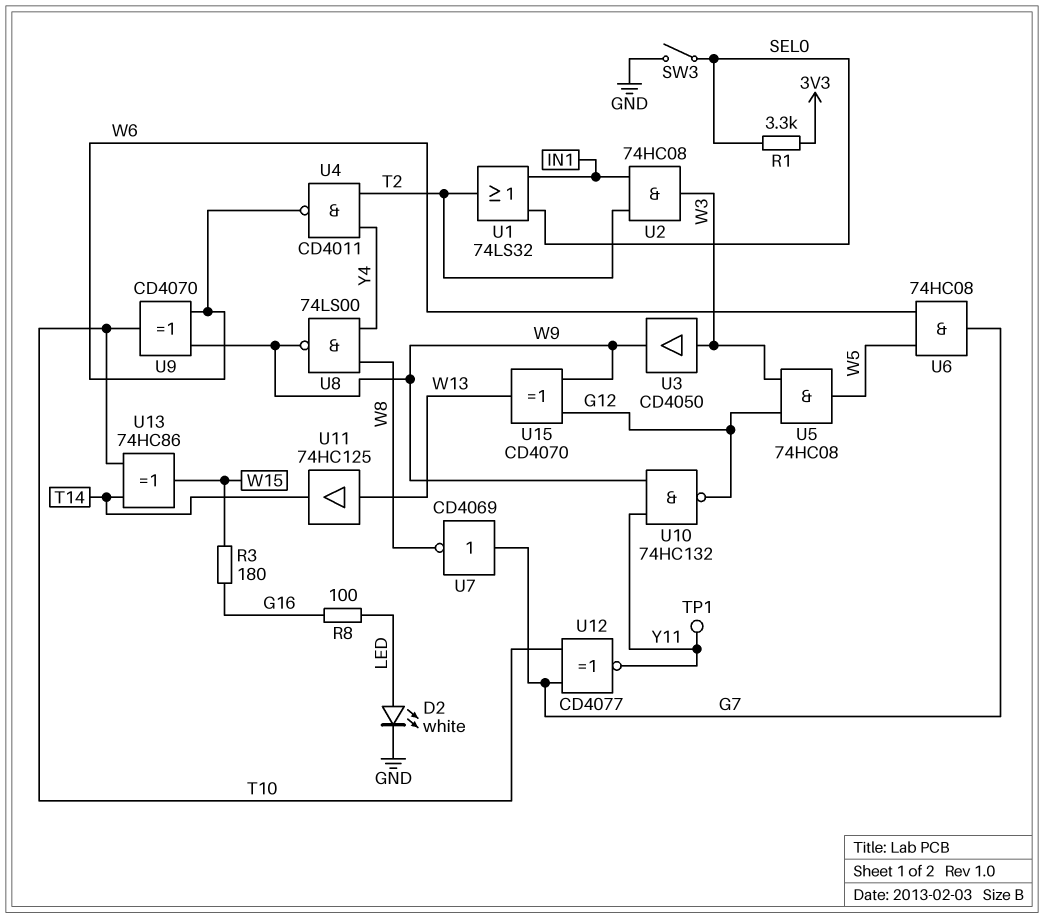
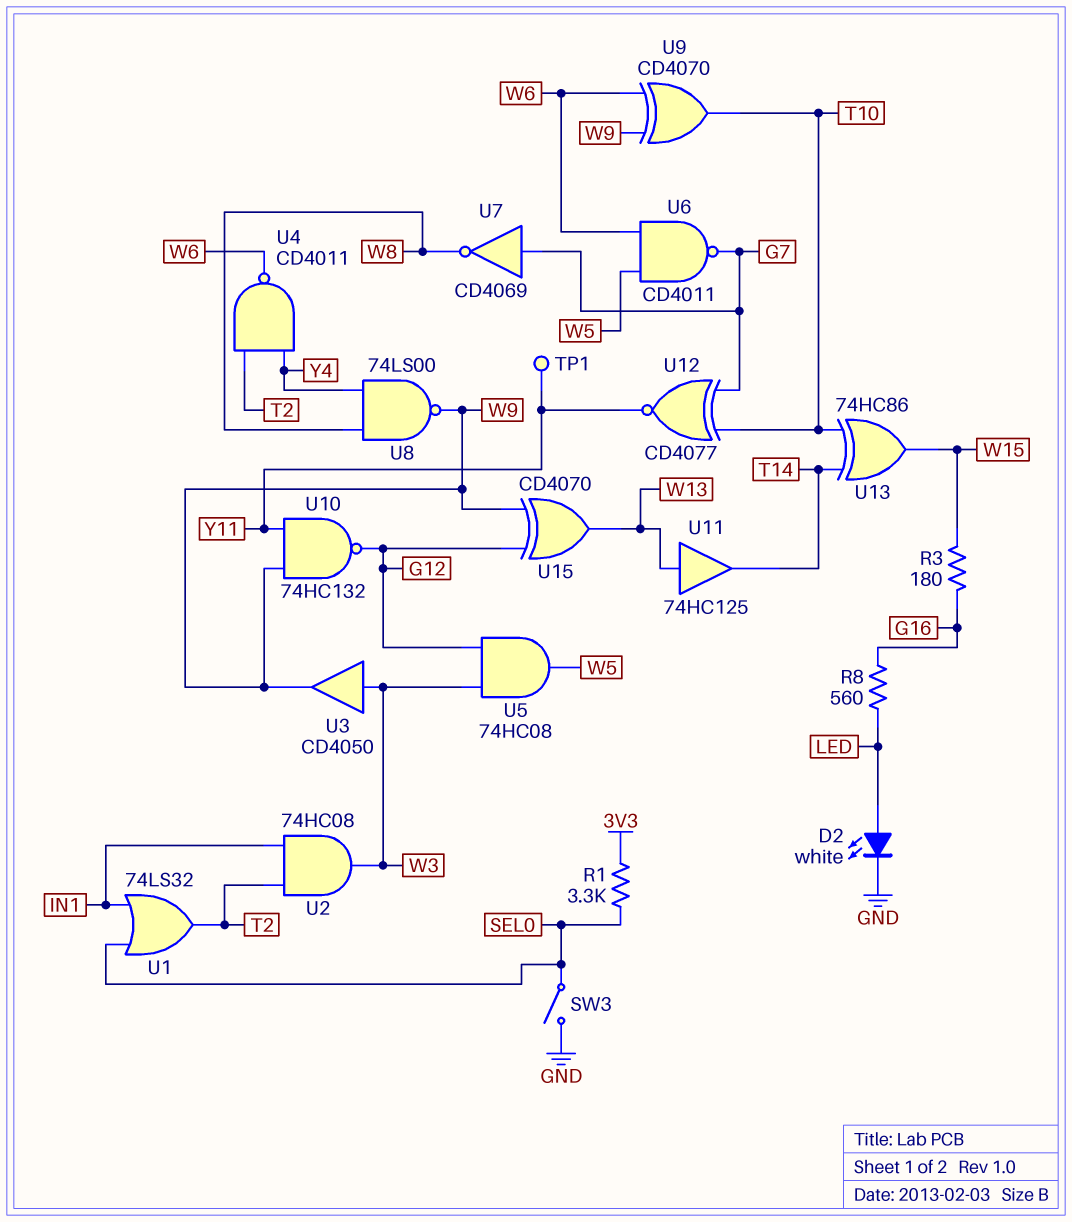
R8: 100 (G16, LED) -> 560 (G16, LED)
U6: AND 74HC08 (in W5, in W6, out G7) -> NAND CD4011 (in W5, in W6, out G7)

